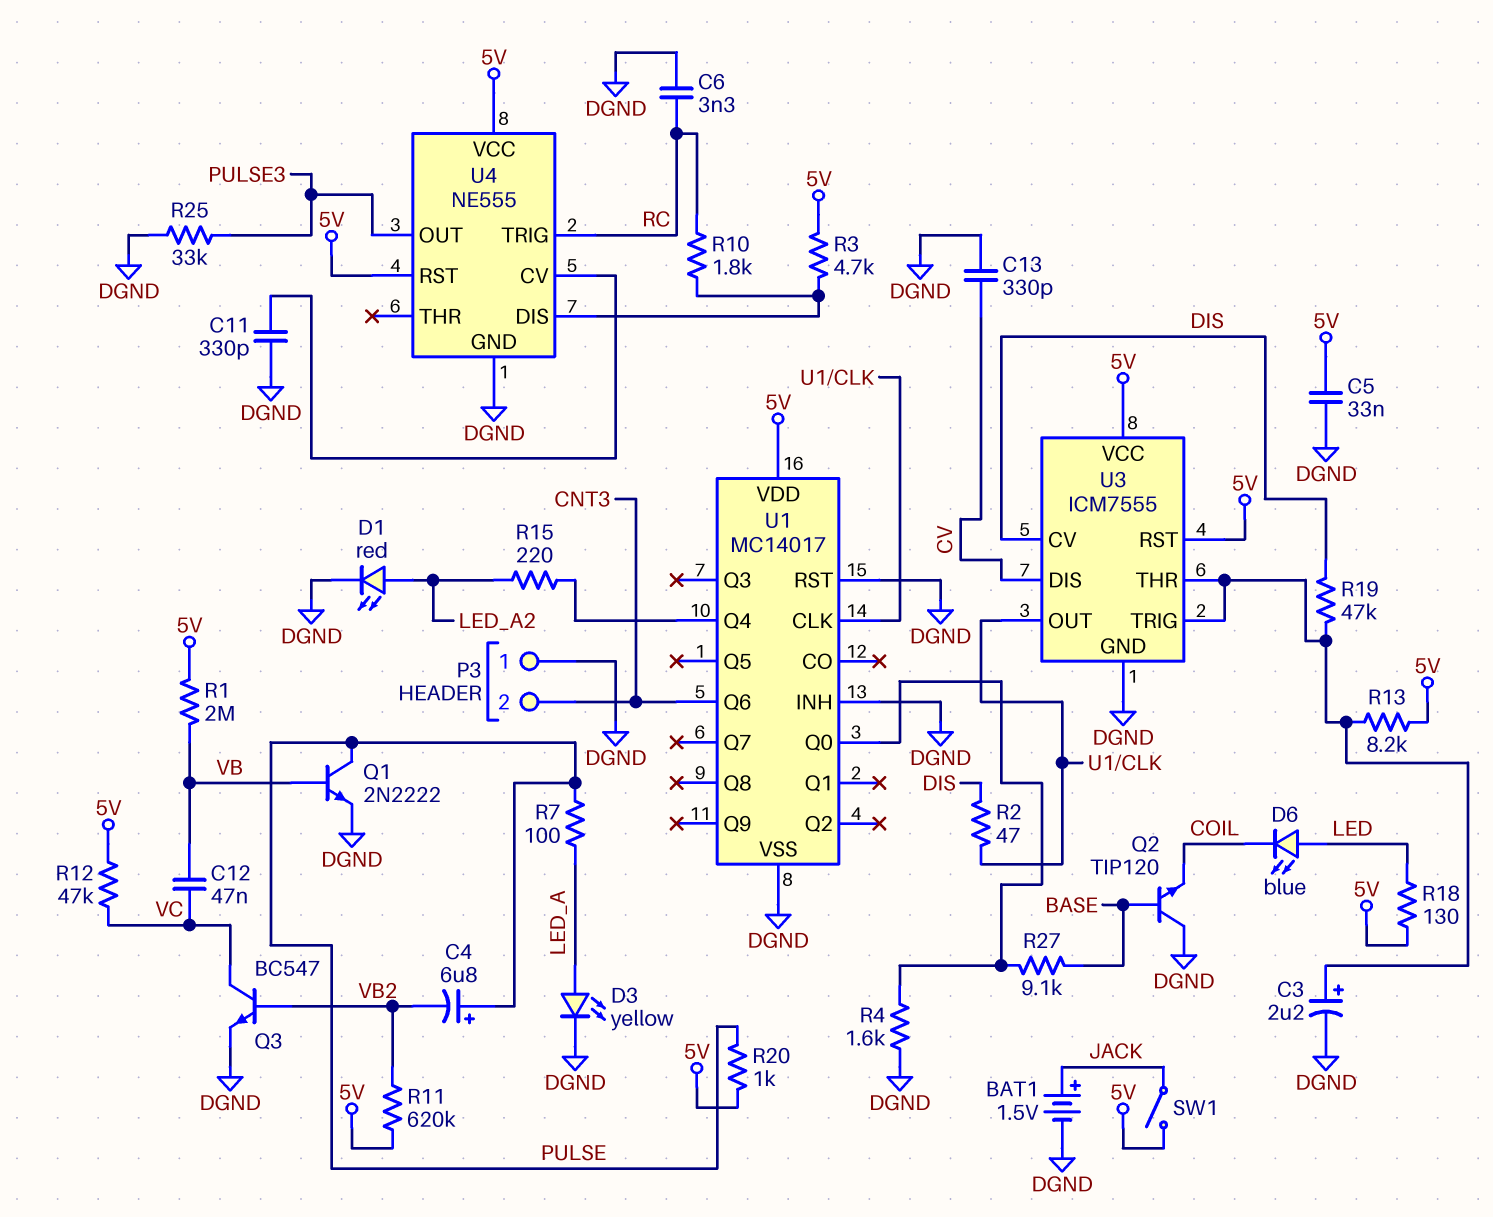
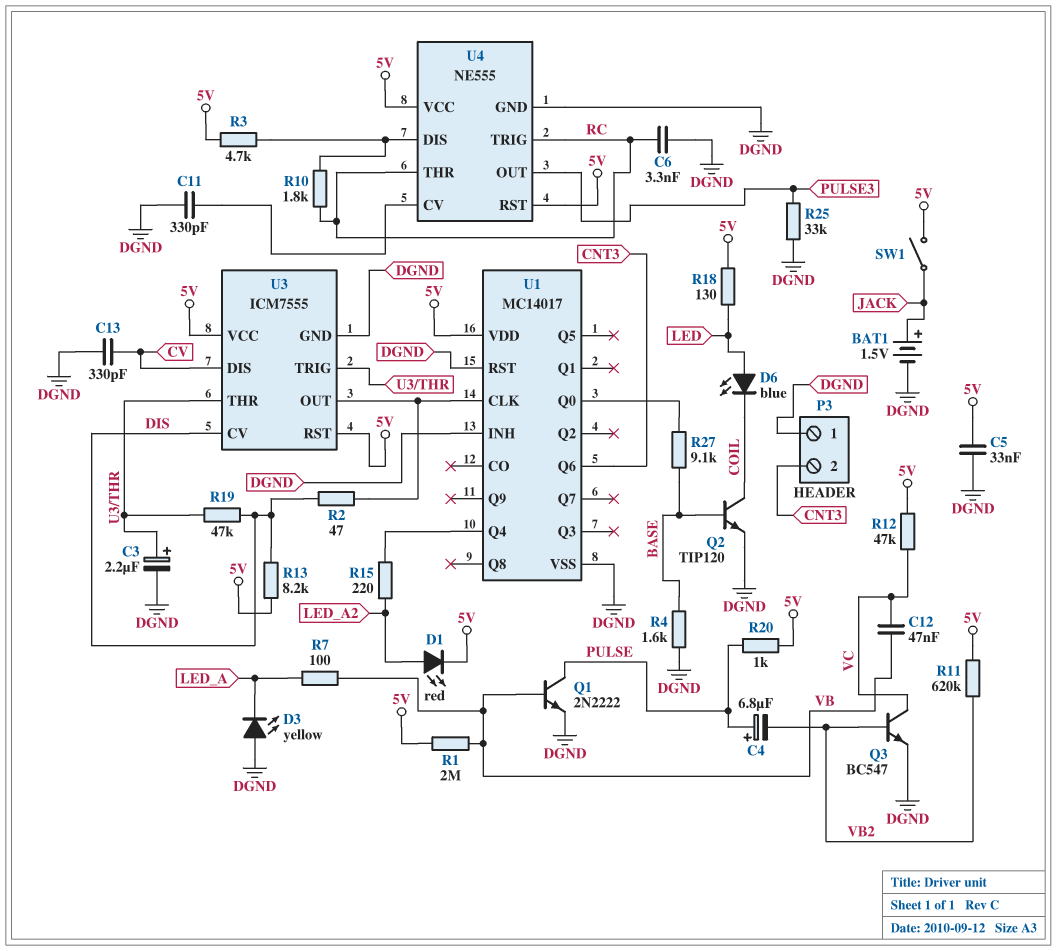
D1: LED red (A LED_A2, K DGND) -> LED red (A LED_A2, K 5V)
D3: LED yellow (A LED_A, K DGND) -> LED yellow (A DGND, K LED_A)
Q2: NPN TIP120 (B BASE, C DGND, E COIL) -> NPN TIP120 (B BASE, C COIL, E DGND)
R4: 1.6k (DGND, U1/Q0) -> 1.6k (BASE, DGND)
R7: 100 (LED_A, PULSE) -> 100 (LED_A, VB)
R13: 8.2k (5V, U3/THR) -> 8.2k (5V, DIS)
U4 pin THR: none -> RC

